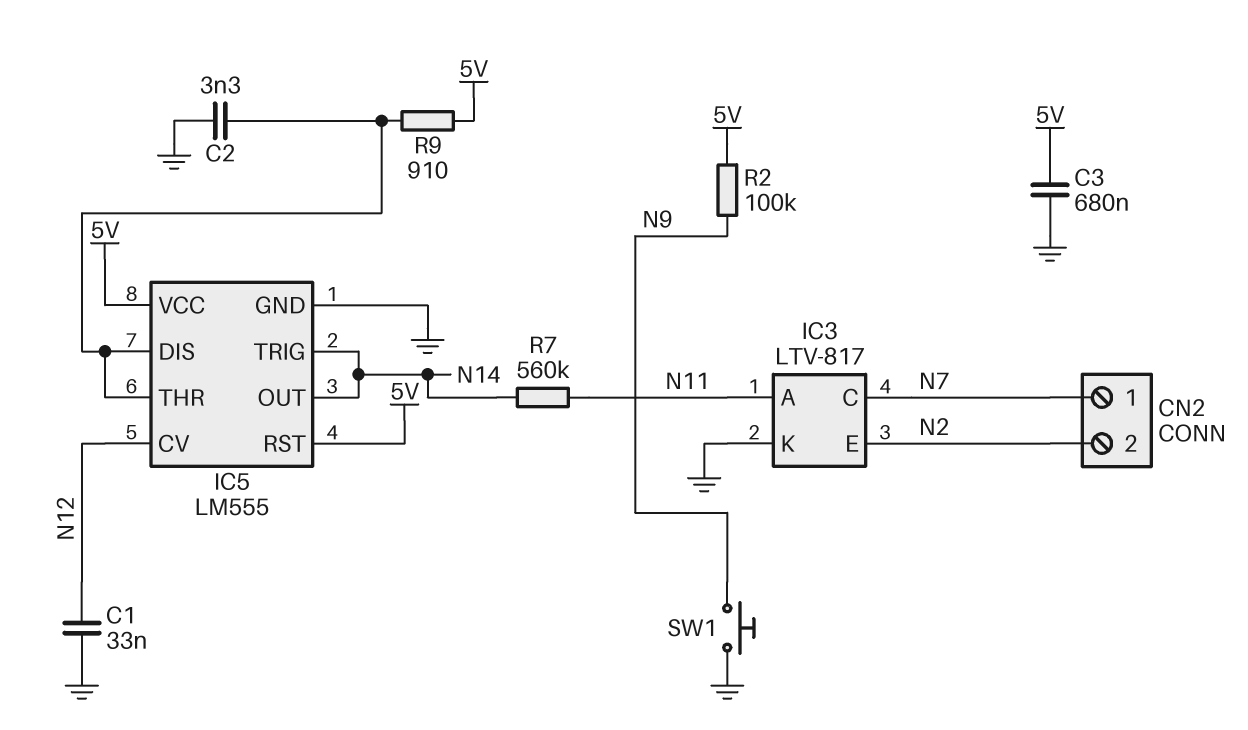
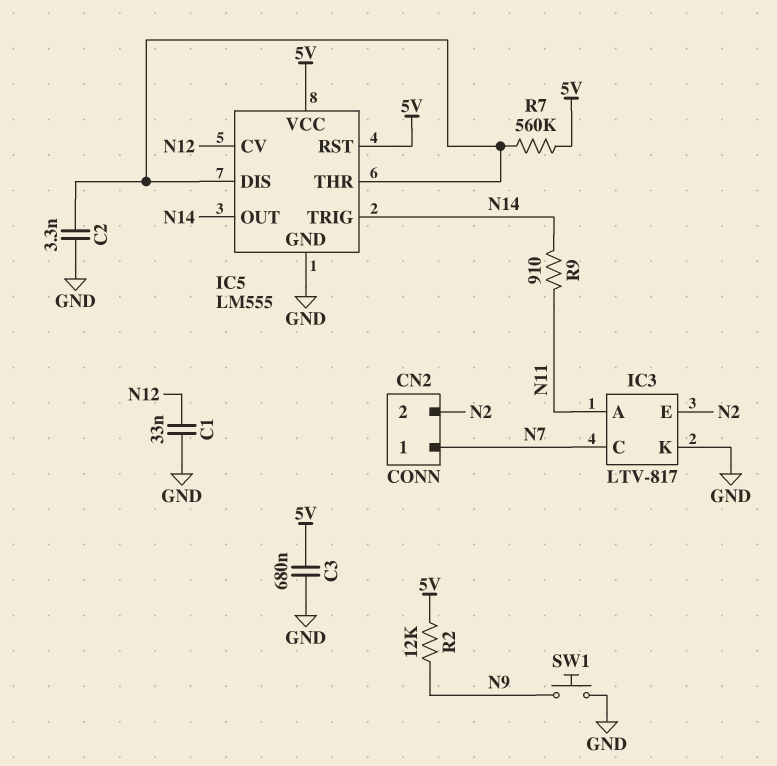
R2: 100k (5V, N9) -> 12k (5V, N9)
R7: 560k (N11, N14) -> 560k (5V, IC5/DIS)
R9: 910 (5V, IC5/DIS) -> 910 (N11, N14)

